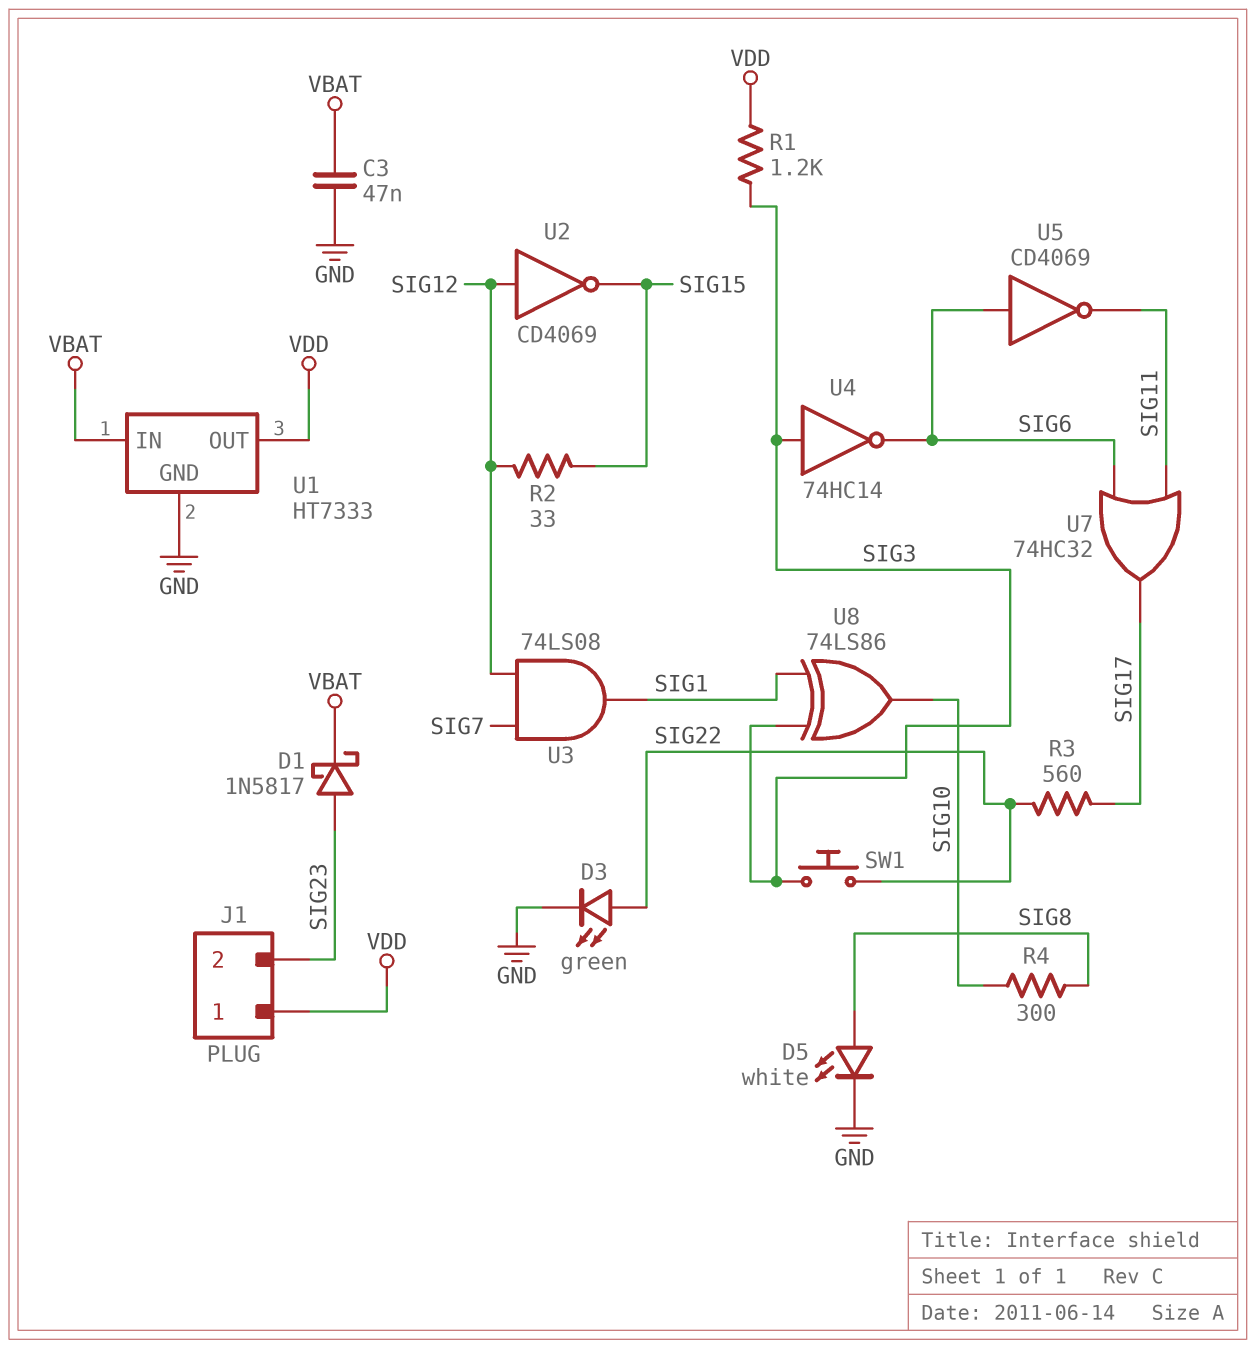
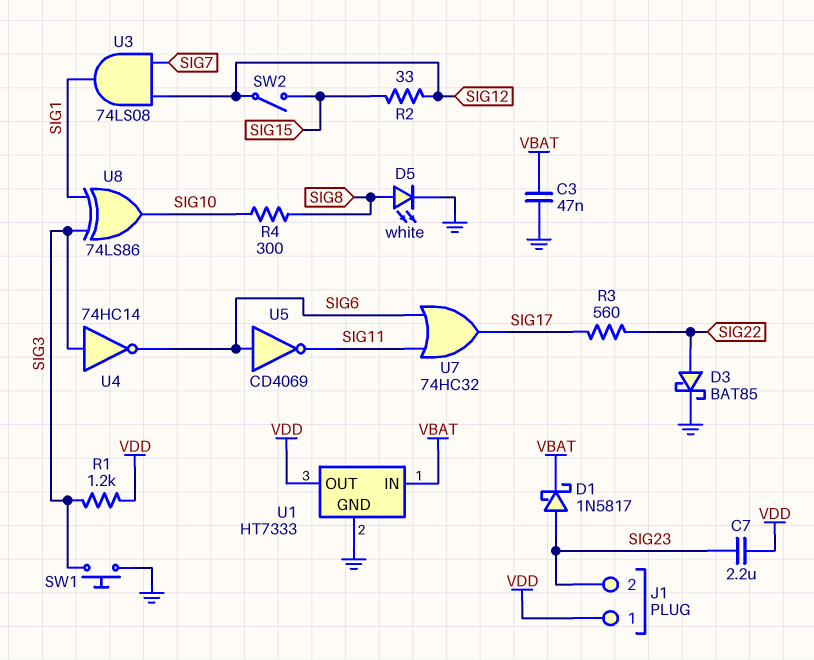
C7: none -> 2.2uF (SIG23, VDD)
D3: LED green (A SIG22, K GND) -> schottky BAT85 (A SIG22, K GND)
SW1: button (SIG3, SIG22) -> button (GND, SIG3)
SW2: none -> switch (SIG12, SIG15)
U2: NOT CD4069 (in SIG12, out SIG15) -> none

